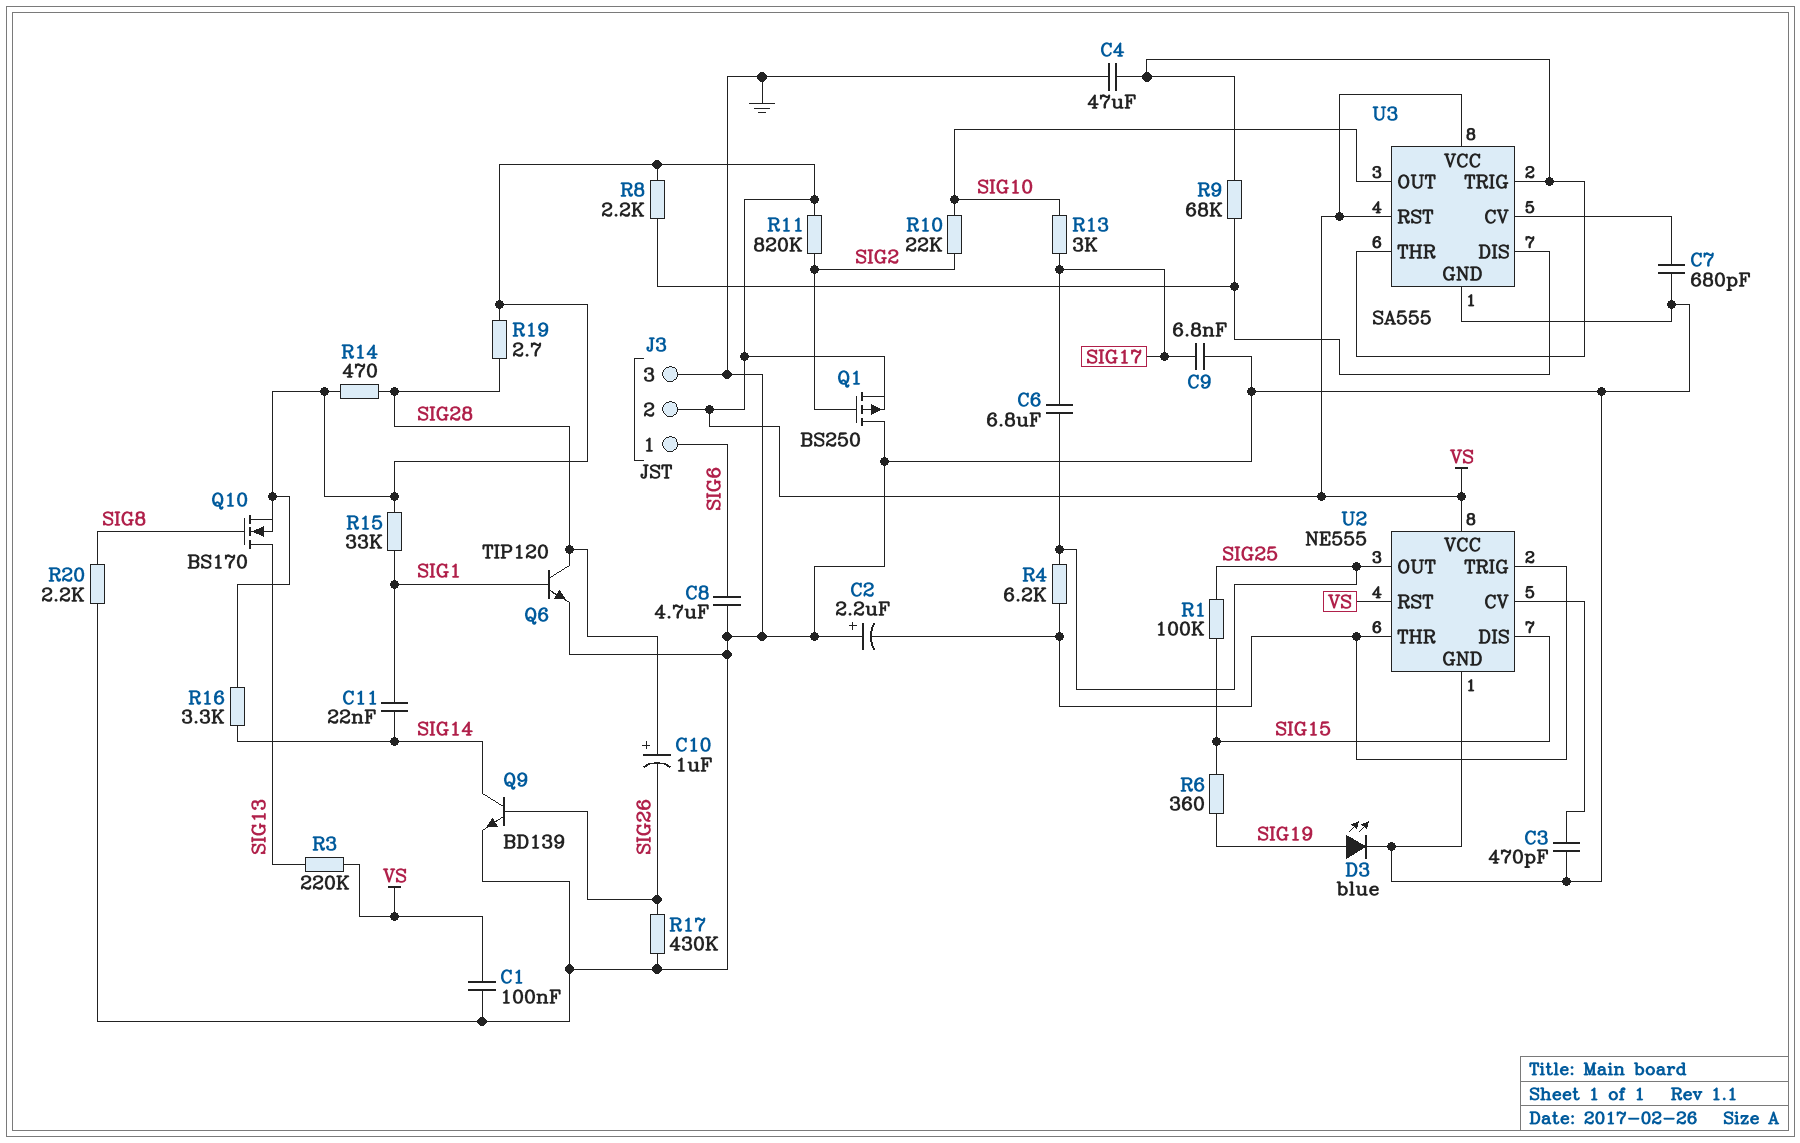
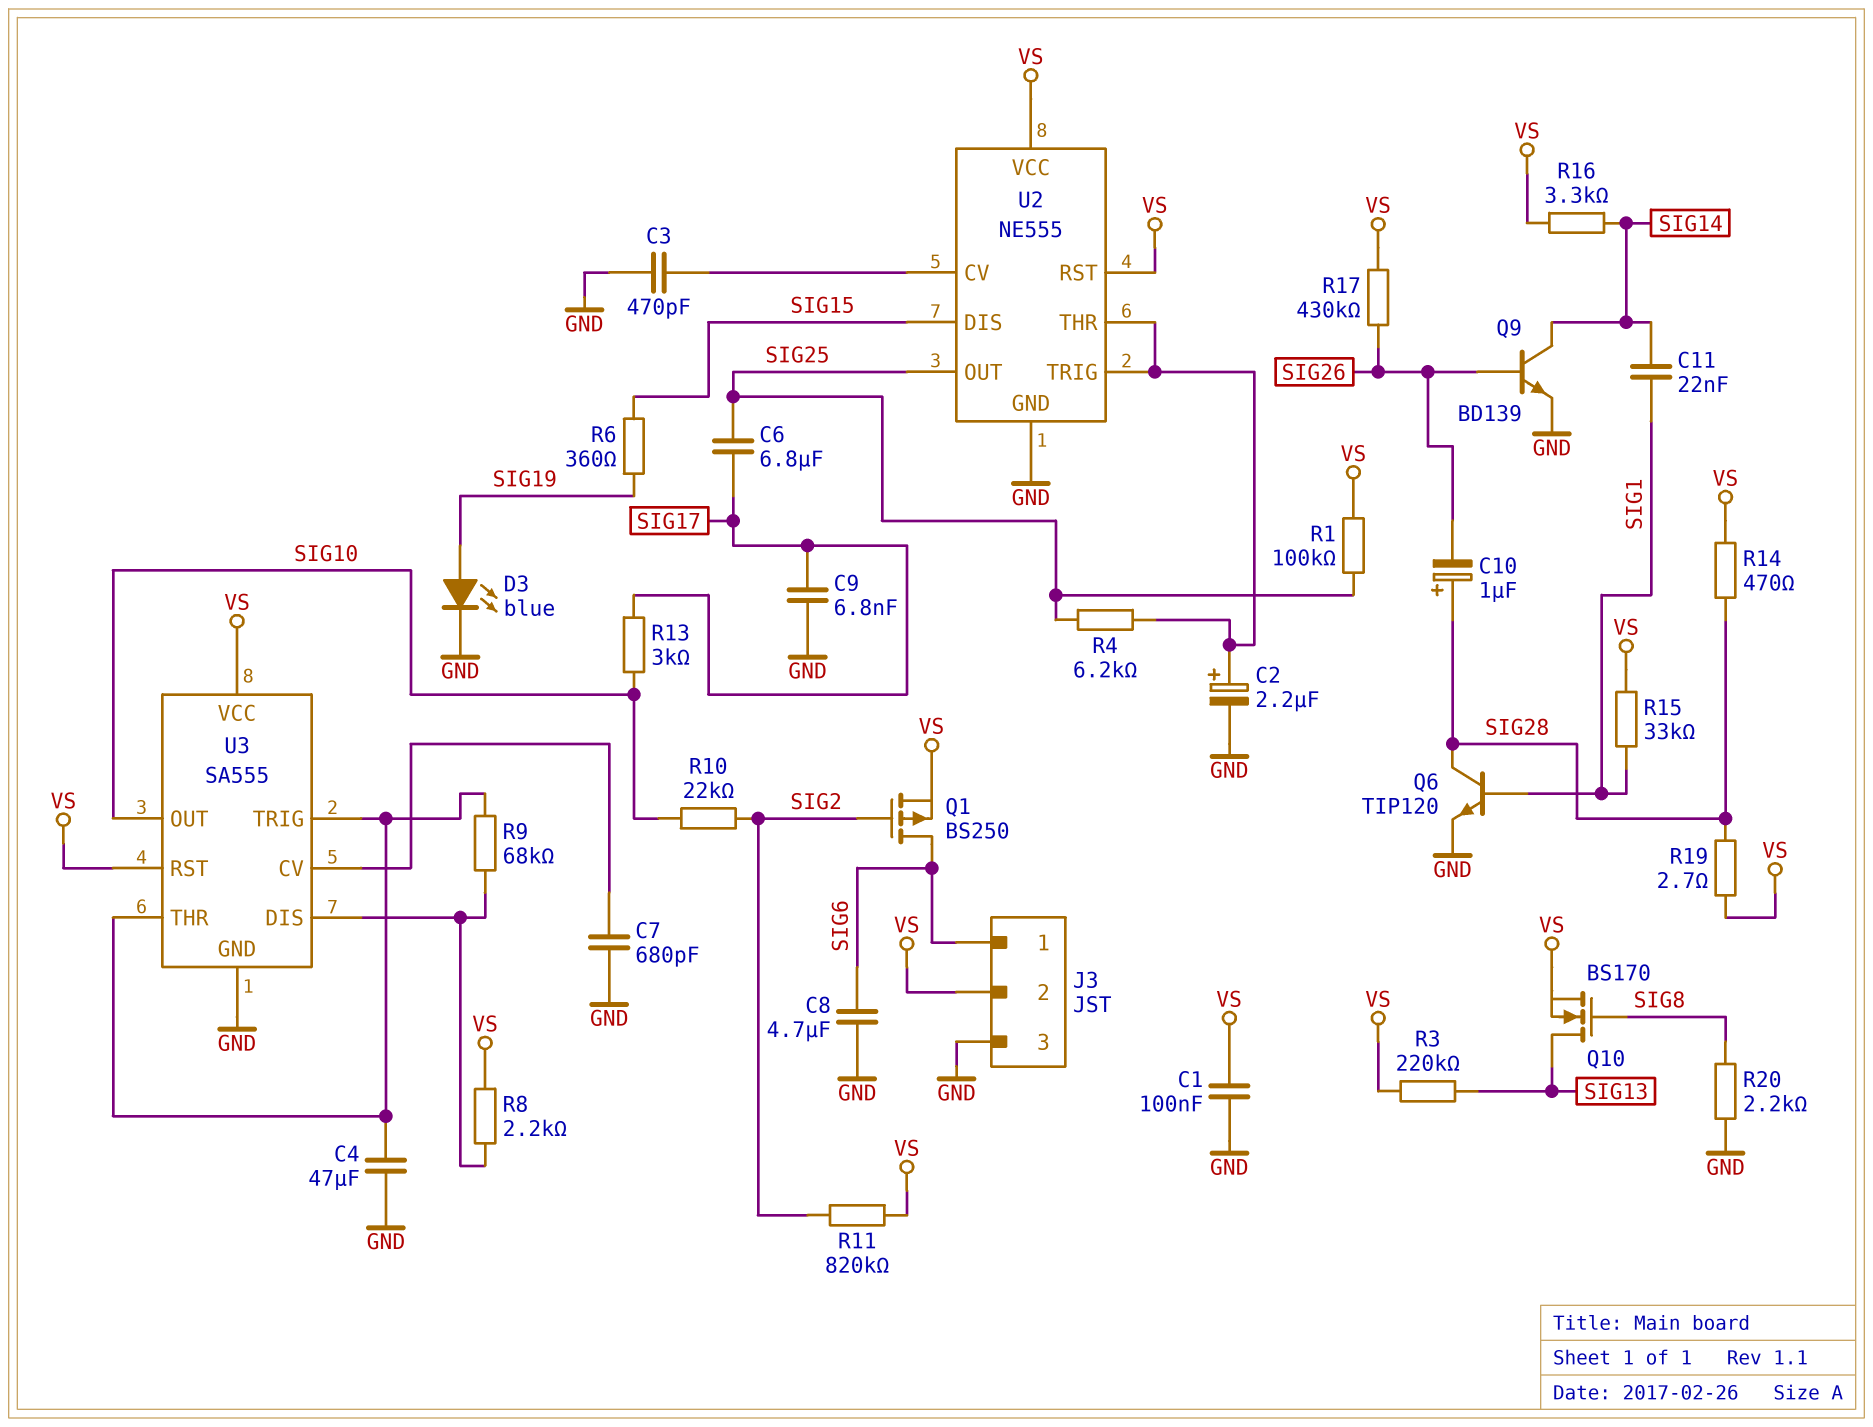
C2: 2.2uF (plus GND, minus U2/THR) -> 2.2uF (plus U2/THR, minus GND)
Q1: PMOS BS250 (G SIG2, D GND, S VS) -> PMOS BS250 (G SIG2, D SIG6, S VS)
R1: 100k (SIG15, SIG25) -> 100k (SIG25, VS)
R17: 430k (GND, SIG26) -> 430k (SIG26, VS)

